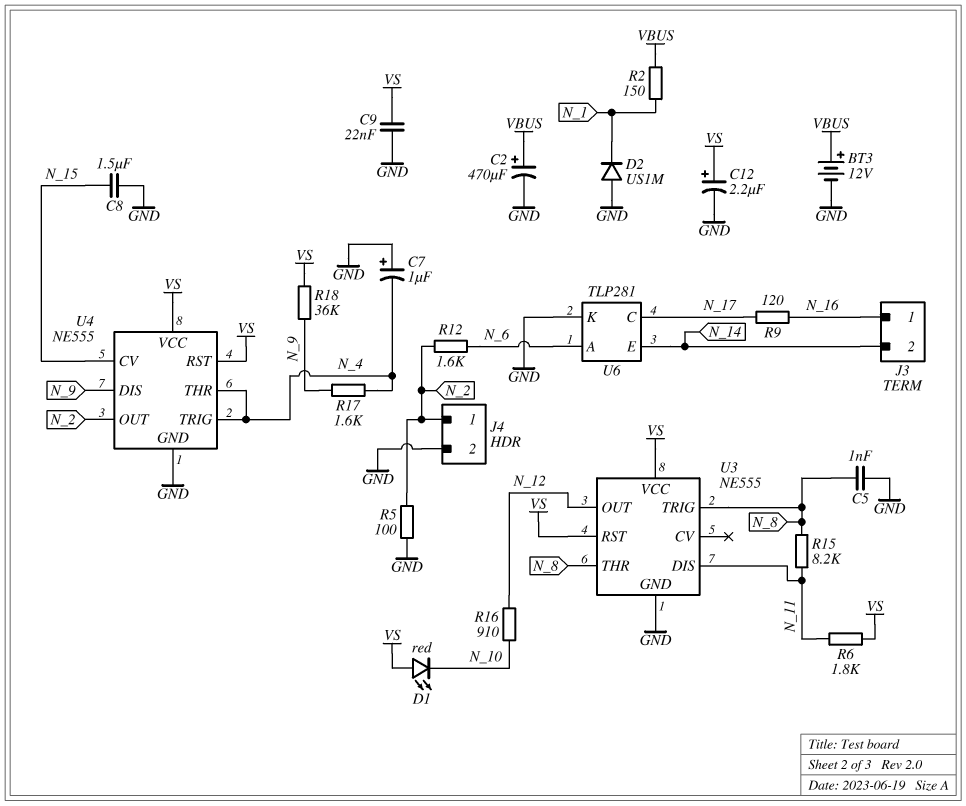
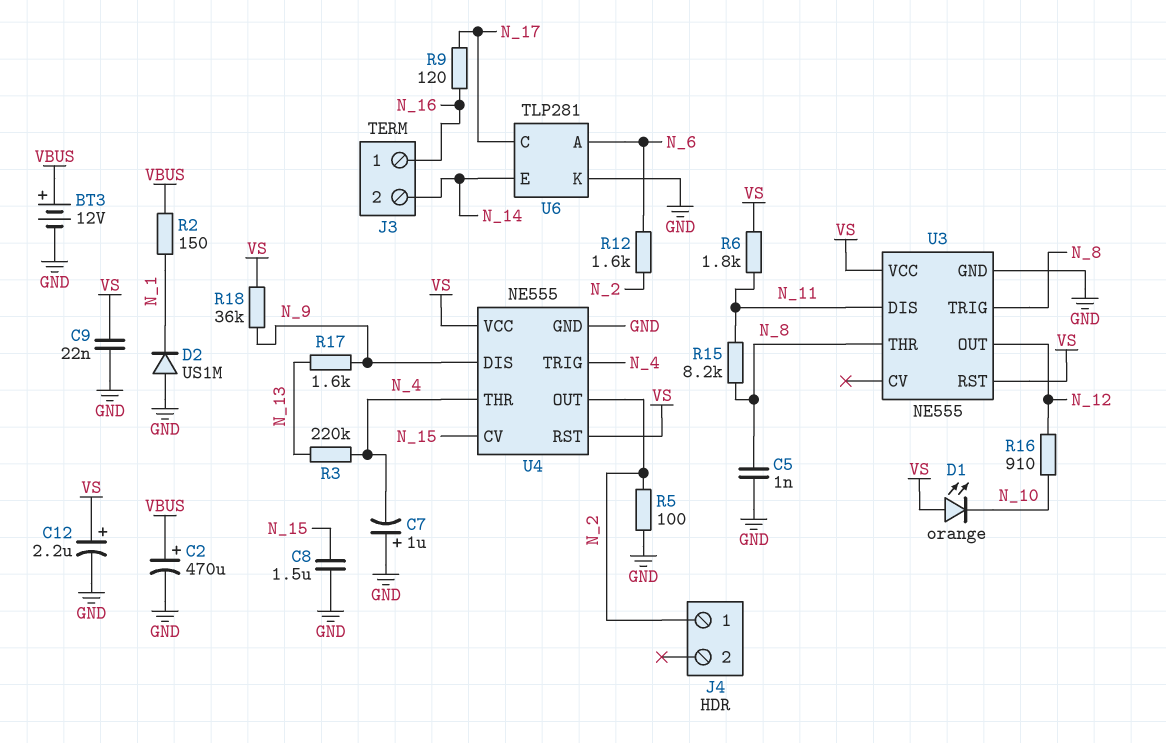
D1: LED red (A VS, K N_10) -> LED orange (A VS, K N_10)
J4 pin 2: GND -> none
R3: none -> 220k (N_4, N_13)
R17: 1.6k (N_4, N_9) -> 1.6k (N_9, N_13)

